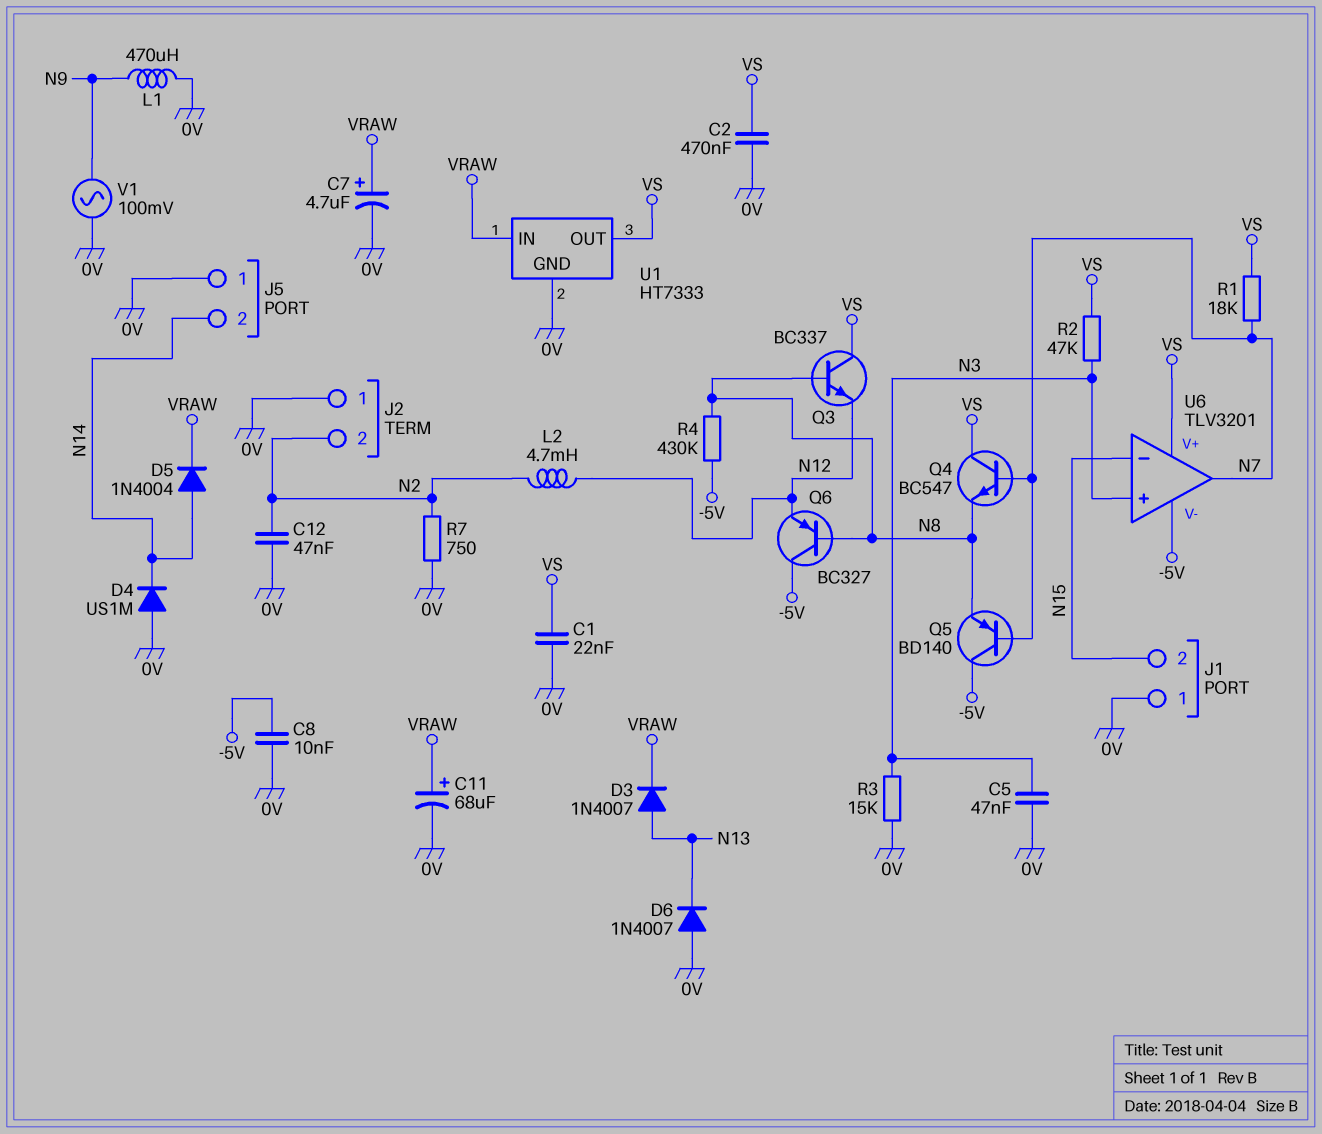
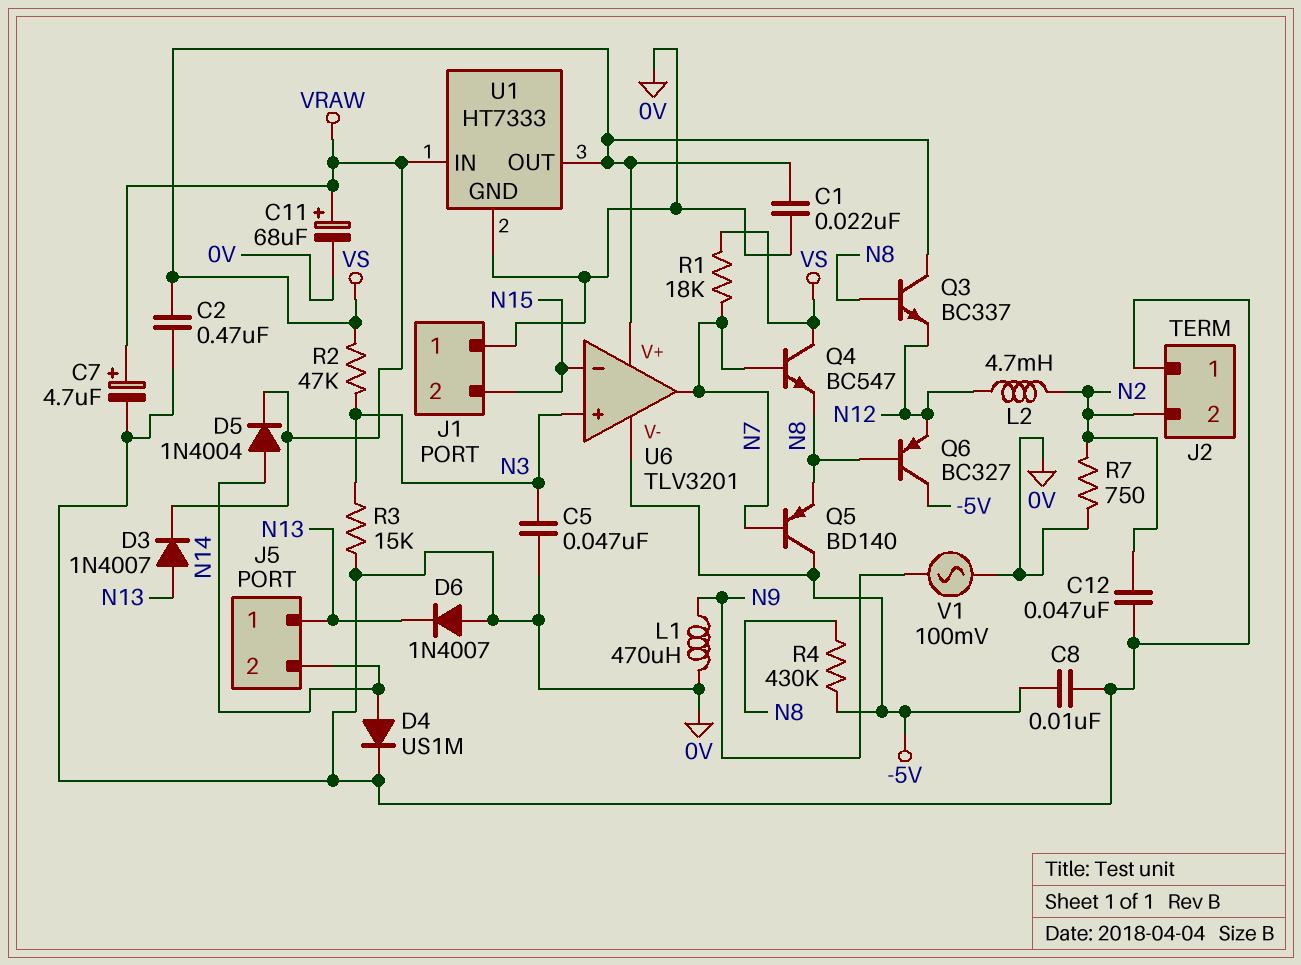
D4: diode US1M (A 0V, K N14) -> diode US1M (A N14, K 0V)
J5 pin 1: 0V -> N13

